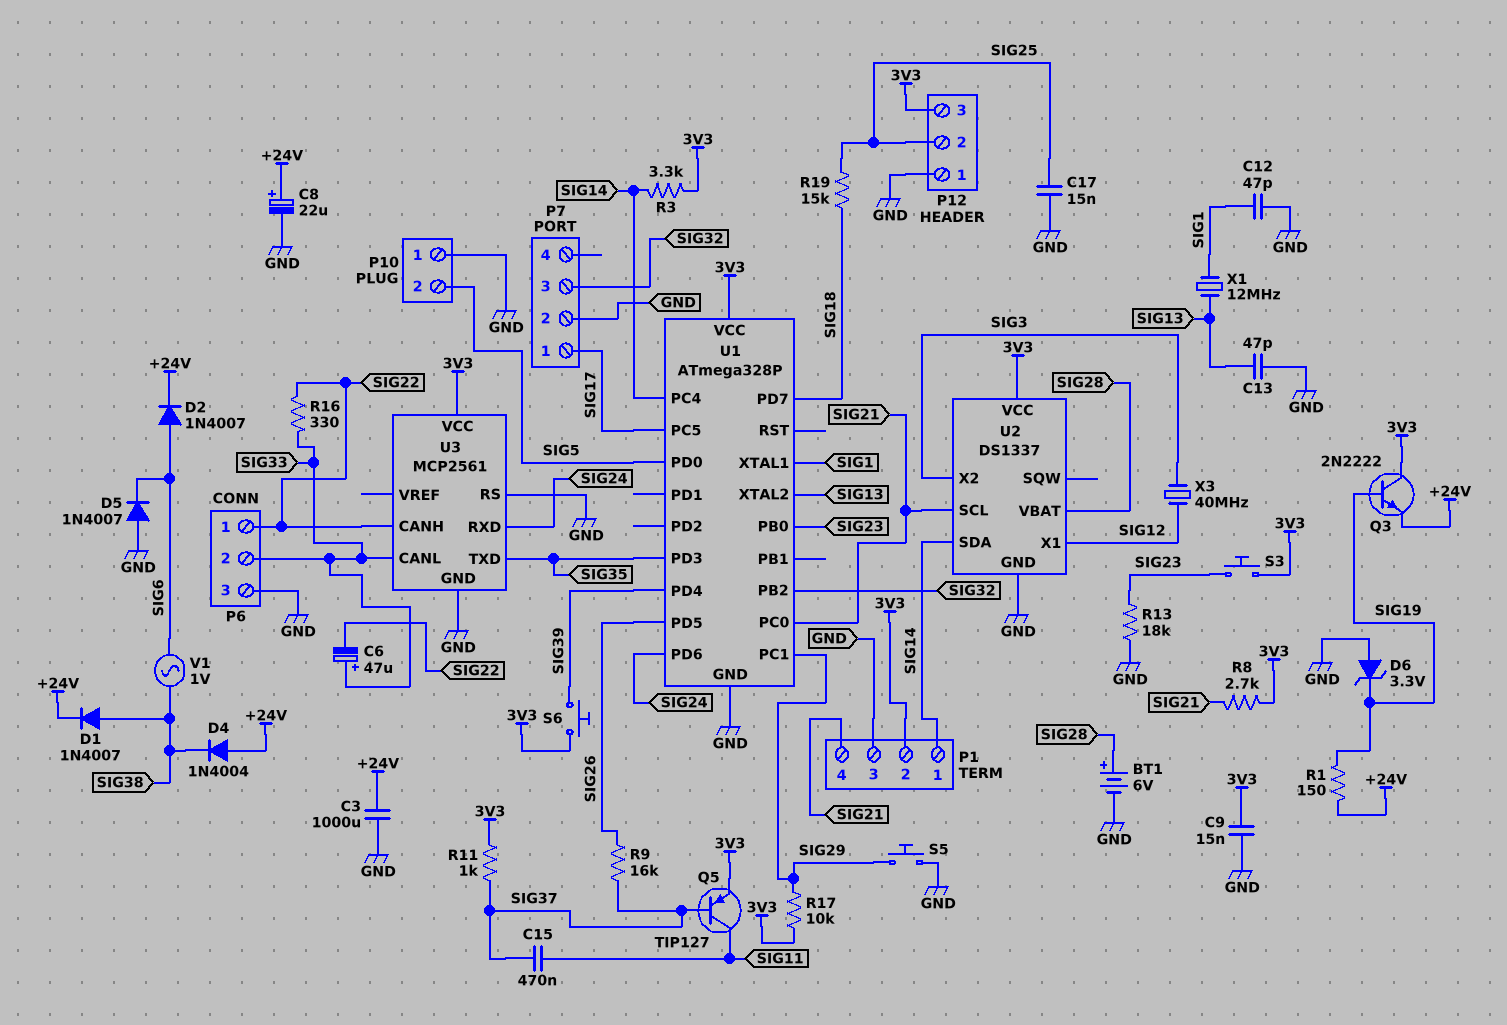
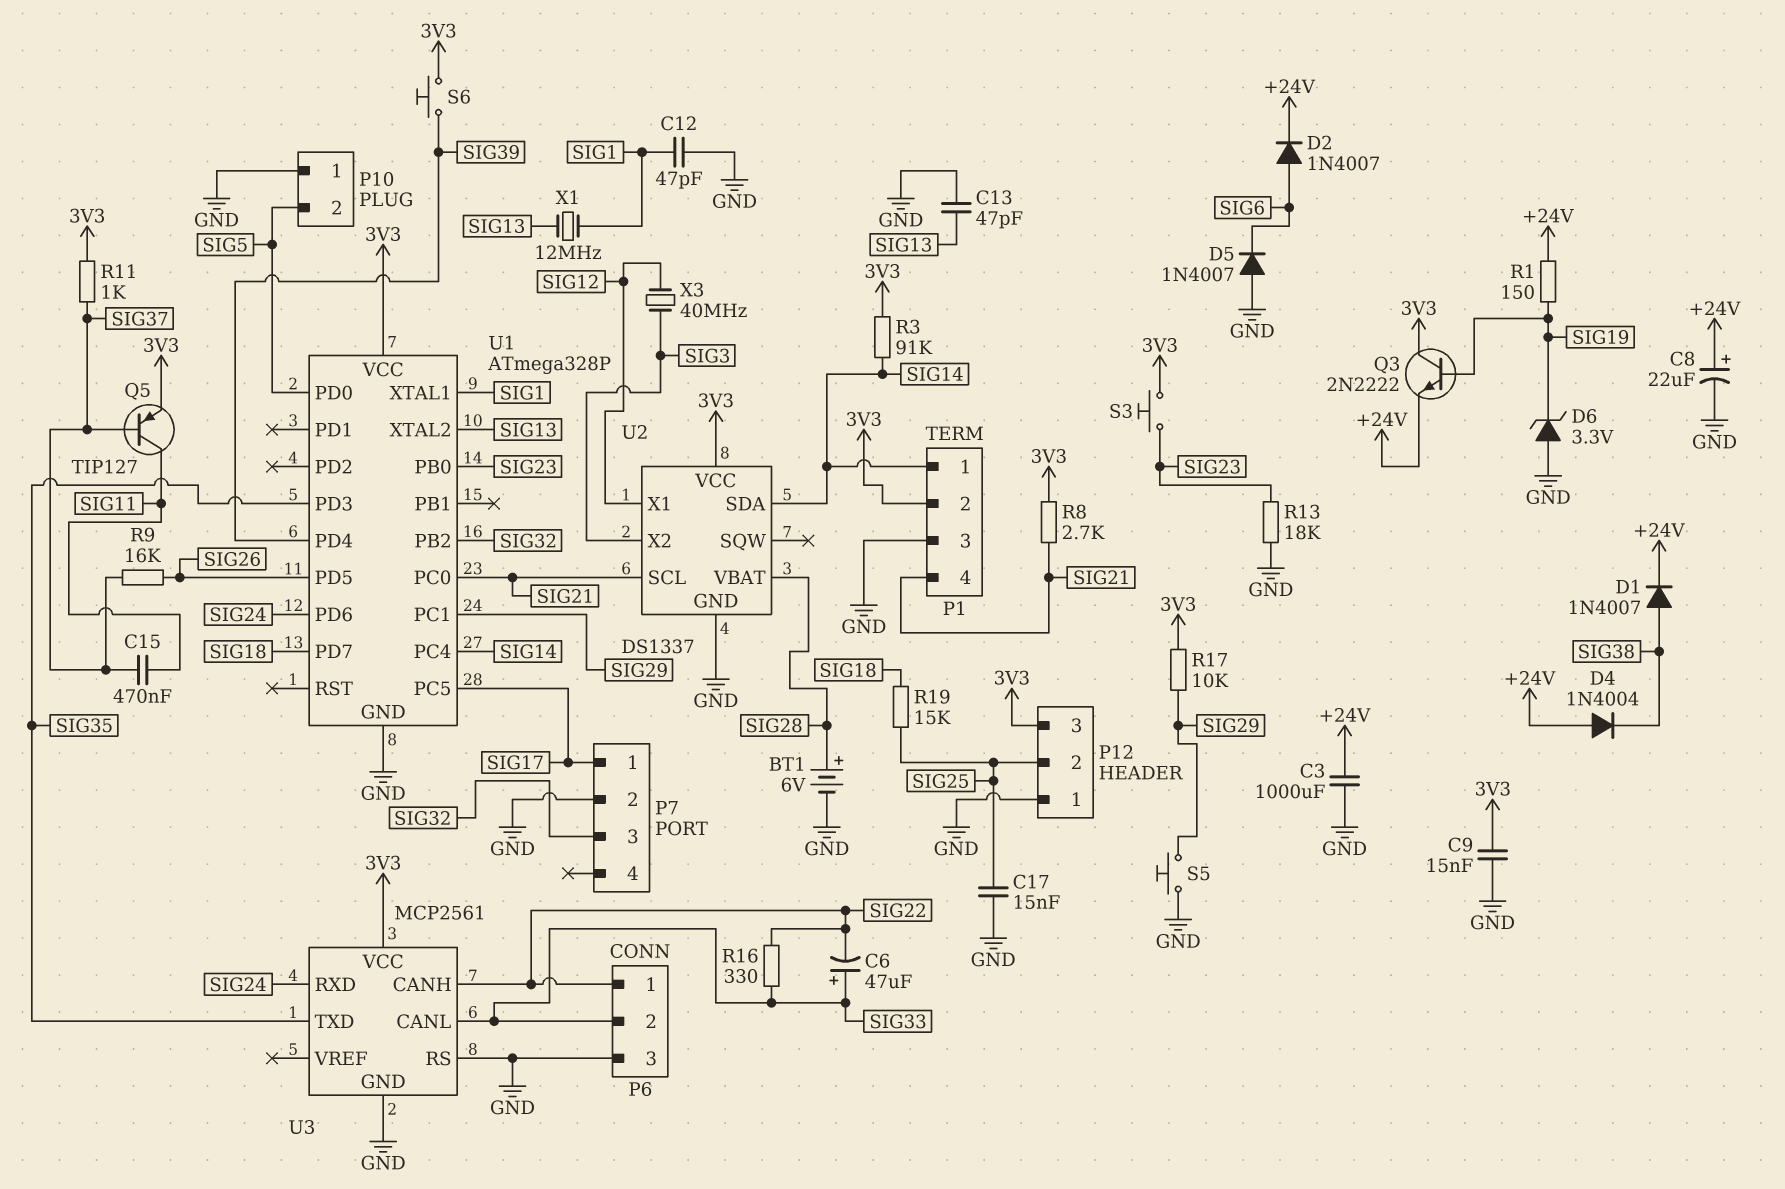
R3: 3.3k (3V3, SIG14) -> 91k (3V3, SIG14)
V1: AC 1V (SIG6, SIG38) -> none

